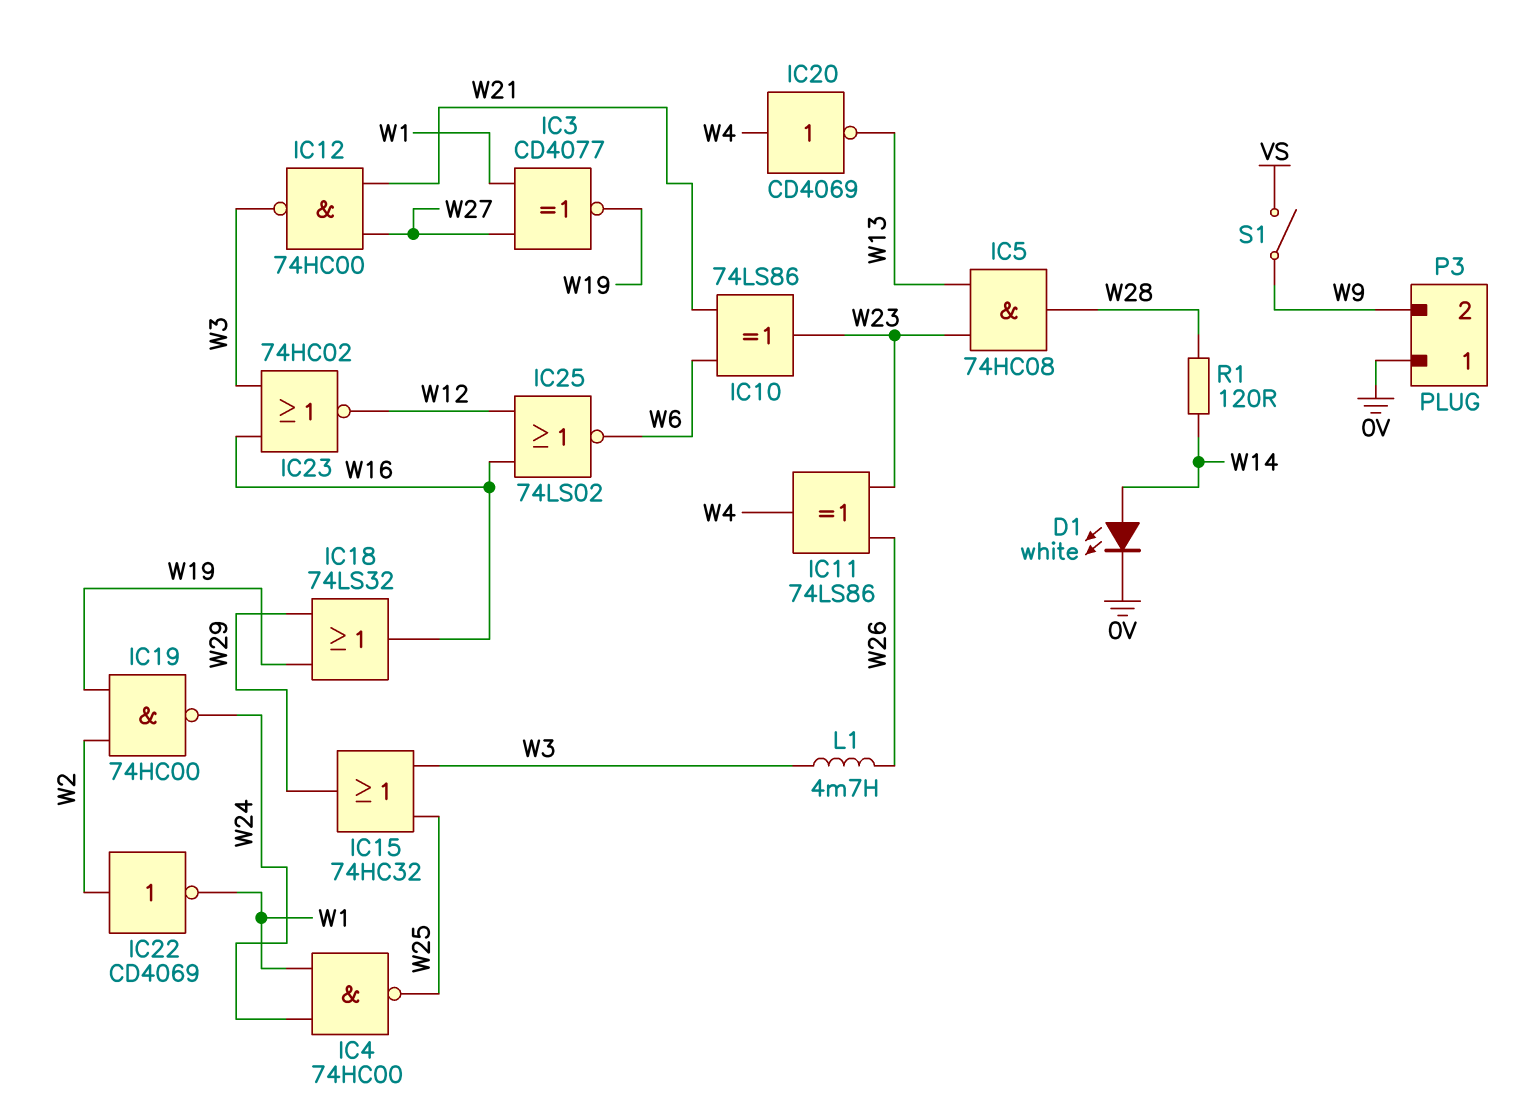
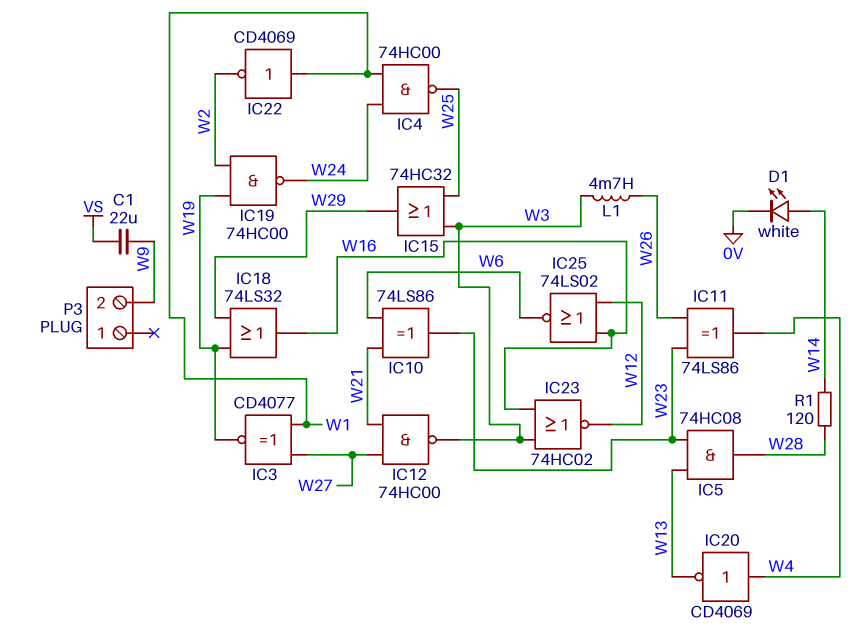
C1: none -> 22uF (VS, W9)
IC22: NOT CD4069 (in W2, out W1) -> NOT CD4069 (in W1, out W2)
P3 pin 1: 0V -> none
S1: switch (VS, W9) -> none

